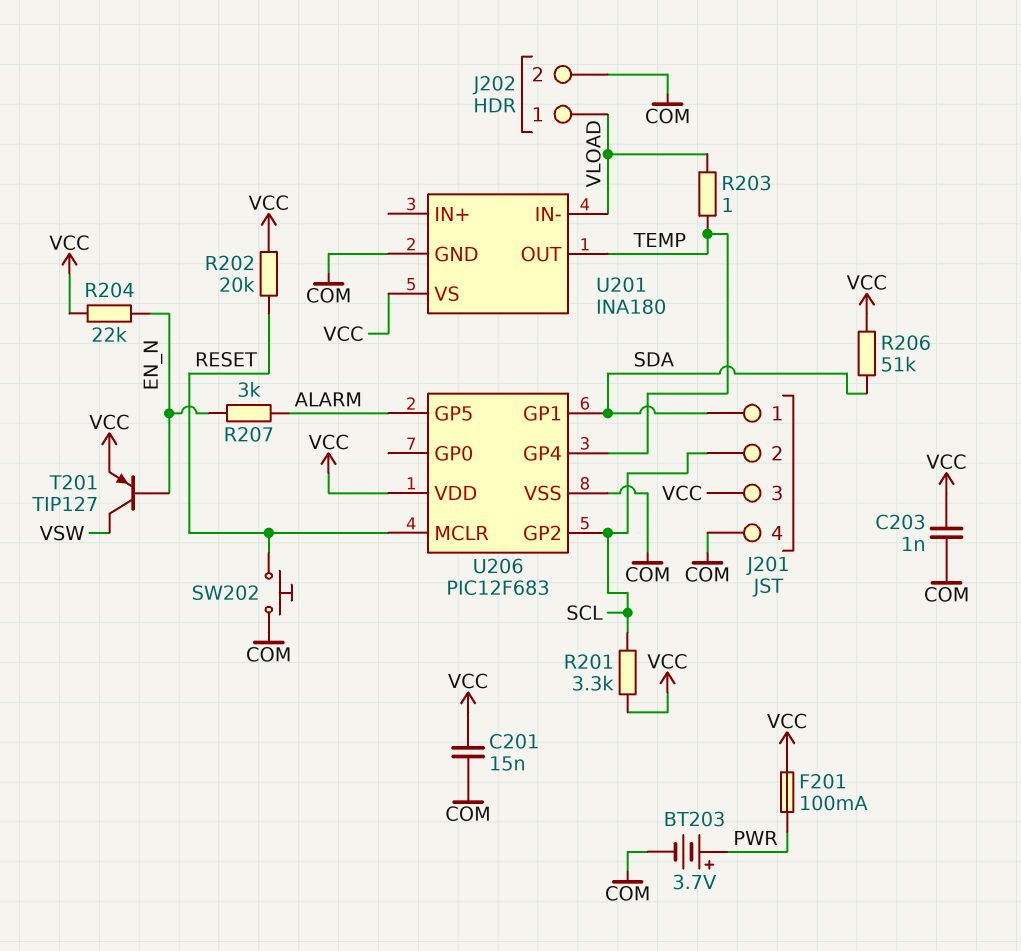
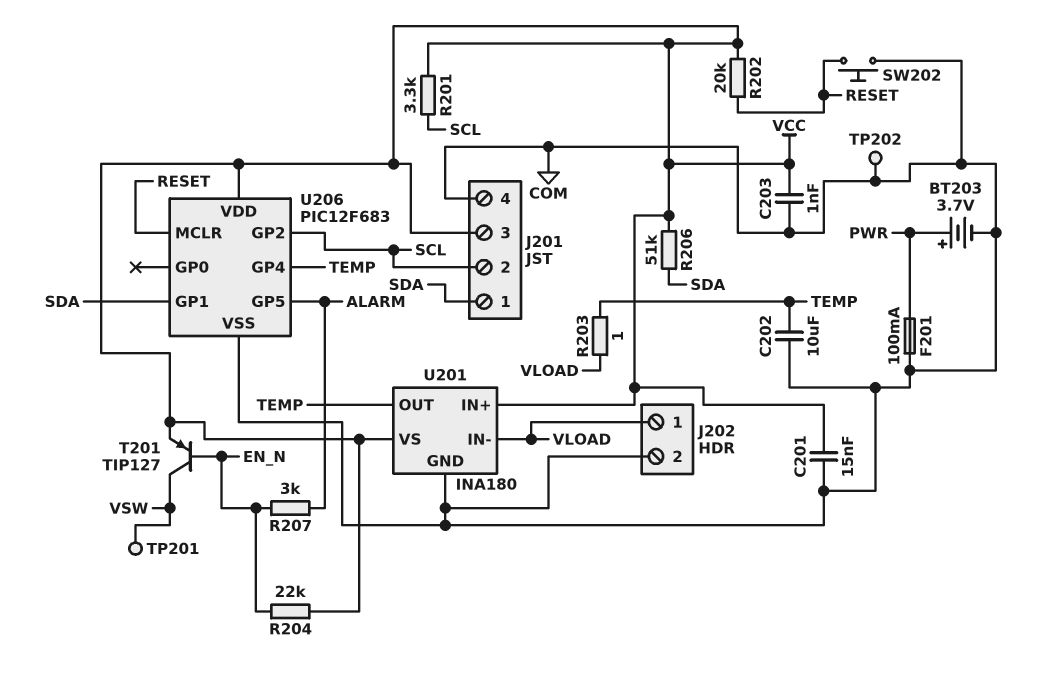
C202: none -> 10uF (COM, TEMP)
F201: 100mA (PWR, VCC) -> 100mA (COM, PWR)
TP201: none -> test point (VSW)
TP202: none -> test point (COM)
U201 pin IN+: none -> VCC

